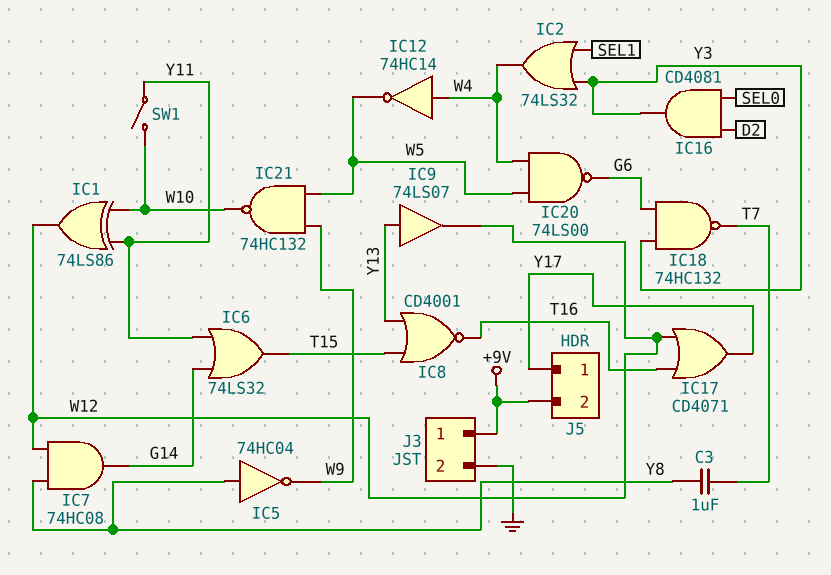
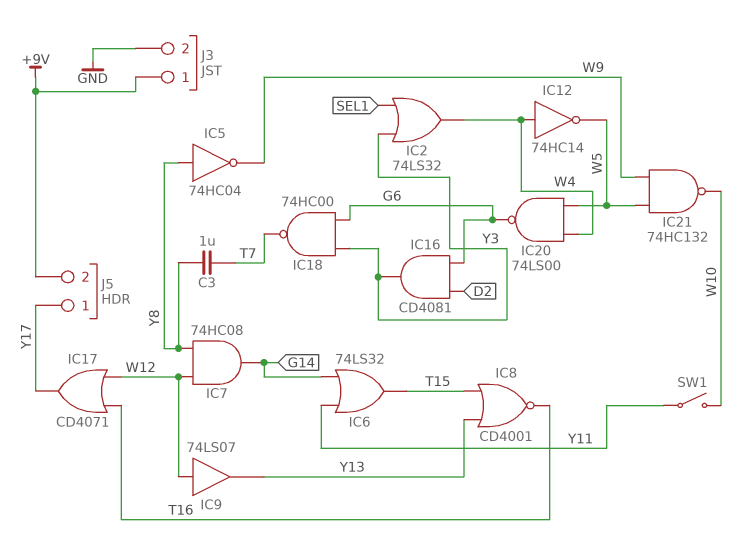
IC1: XOR 74LS86 (in W10, in Y11, out W12) -> none
IC9: buffer 74LS07 (in Y13, out W12) -> buffer 74LS07 (in W12, out Y13)
IC16: AND CD4081 (in D2, in SEL0, out Y3) -> AND CD4081 (in D2, in G6, out Y3)
IC18: NAND 74HC132 (in G6, in Y3, out T7) -> NAND 74HC00 (in G6, in Y3, out T7)

